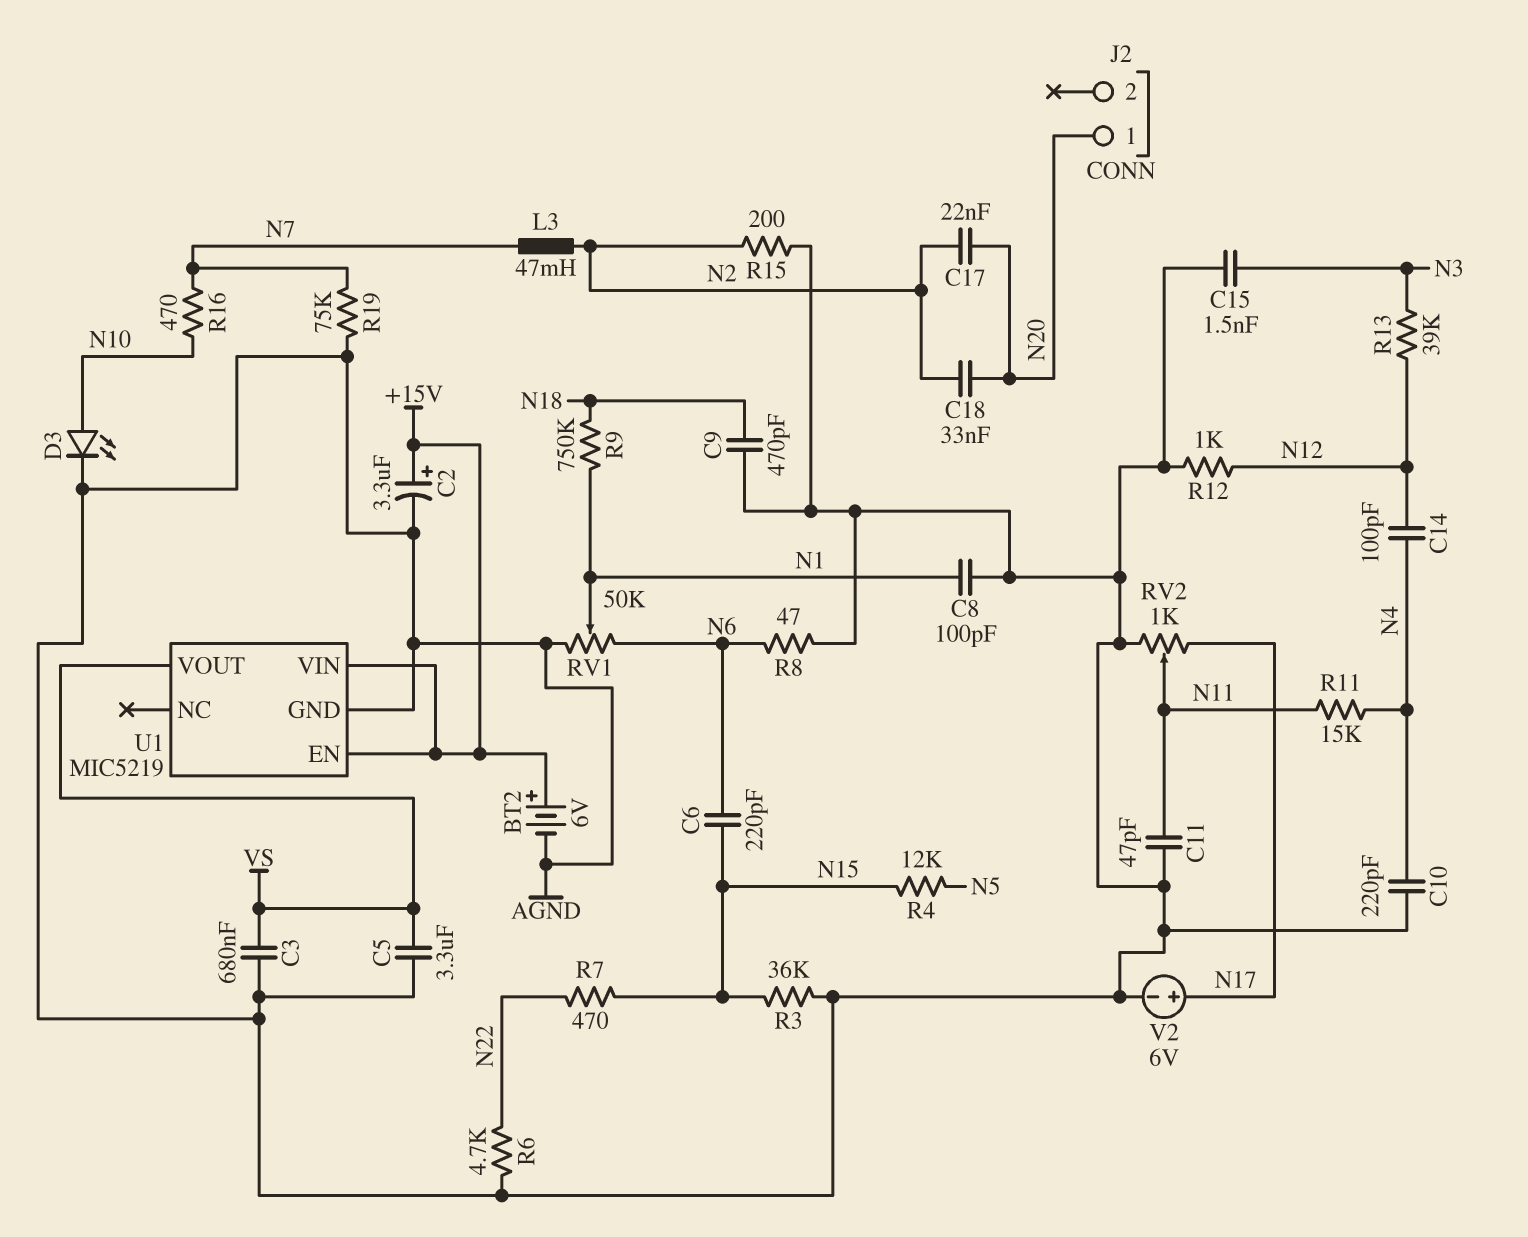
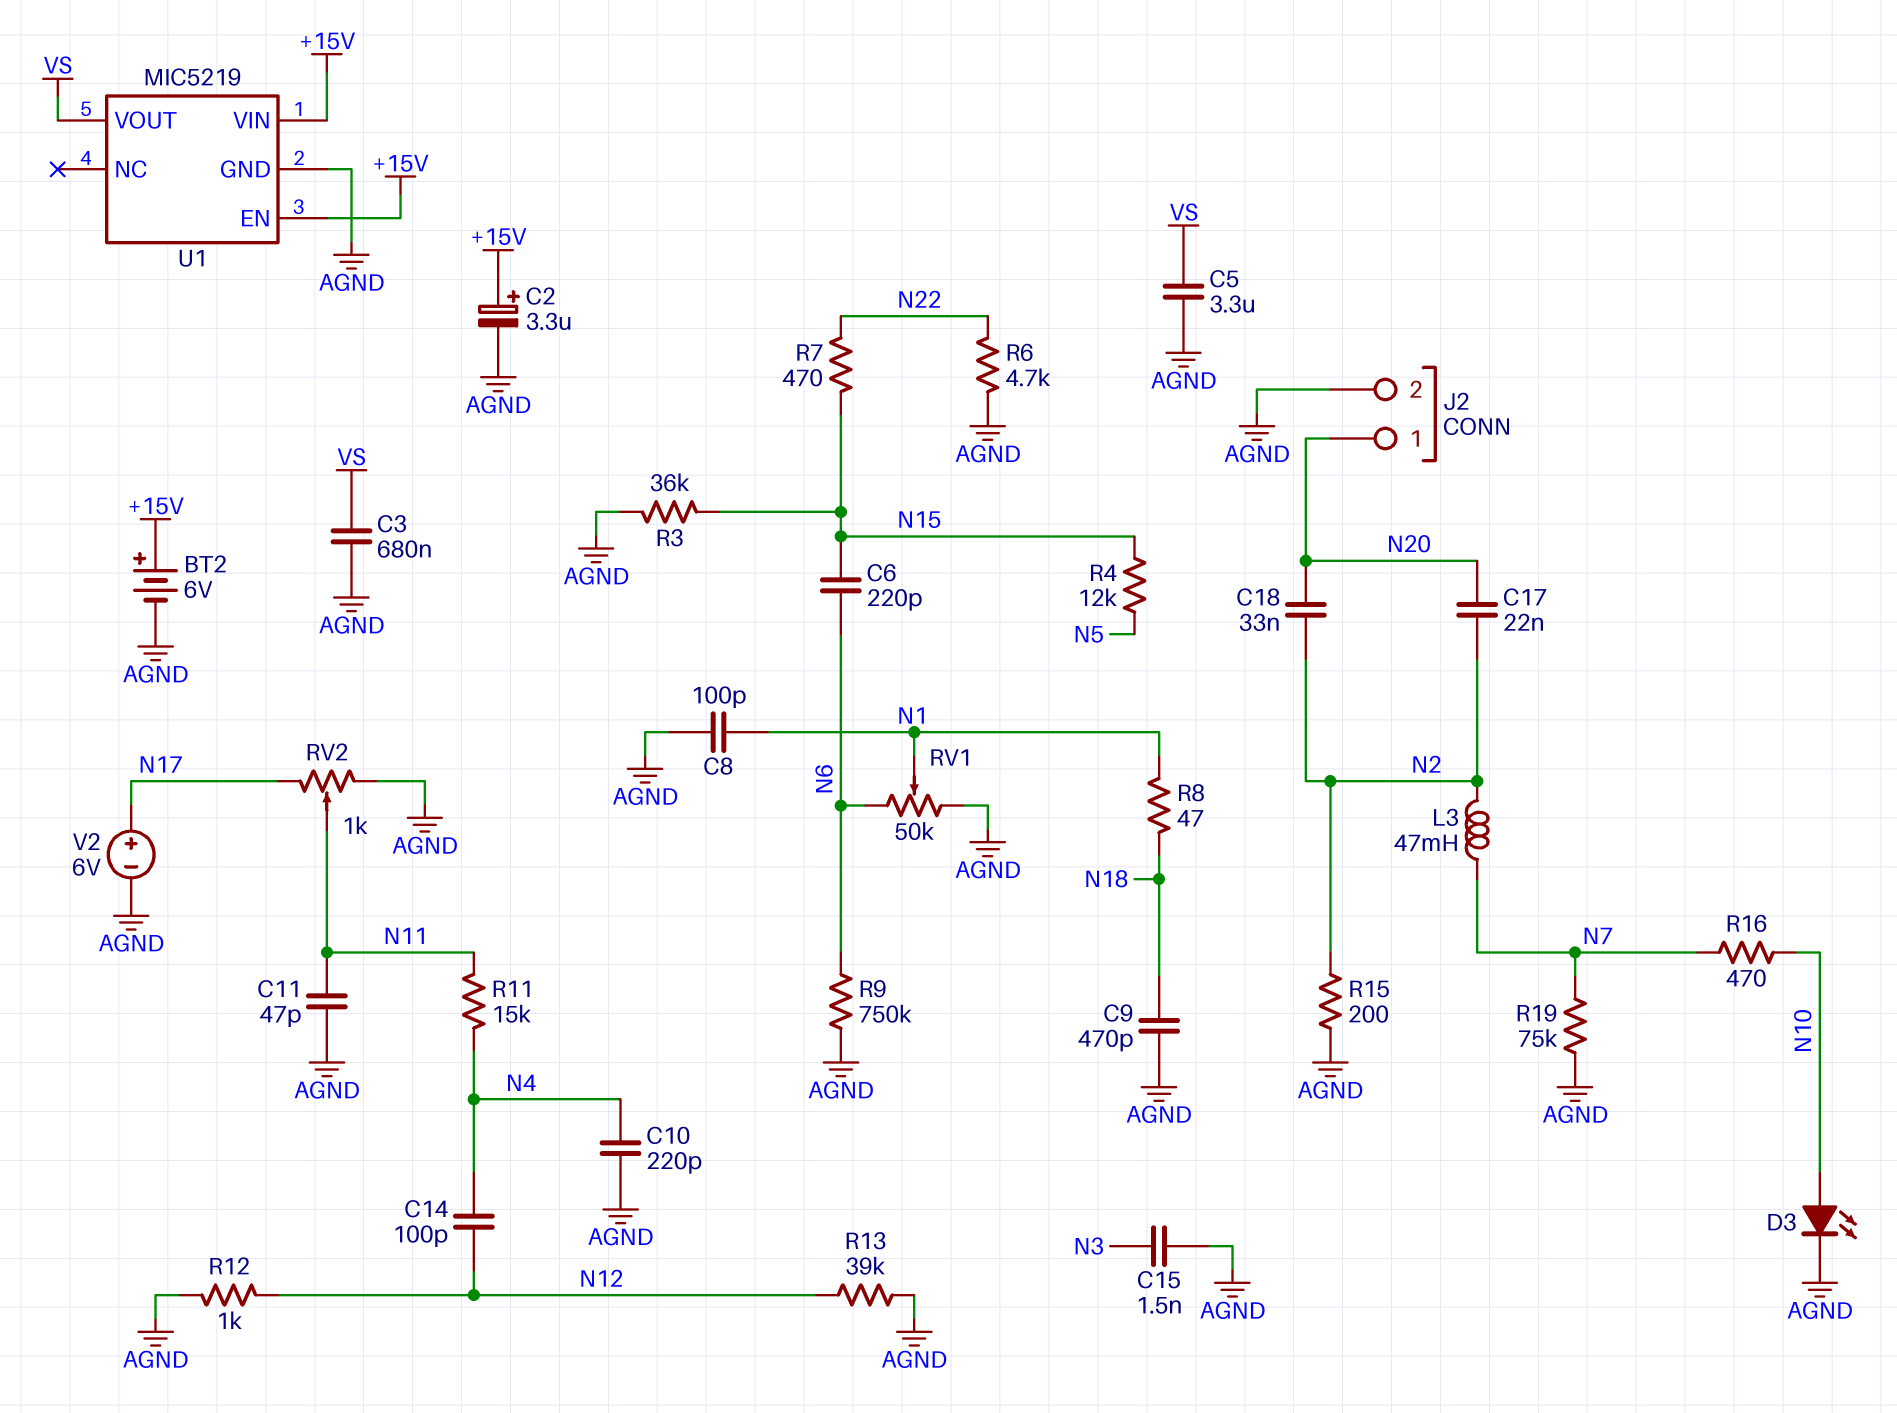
J2 pin 2: none -> AGND
R8: 47 (AGND, N6) -> 47 (N1, N18)
R9: 750k (N1, N18) -> 750k (AGND, N6)
R13: 39k (N3, N12) -> 39k (AGND, N12)

